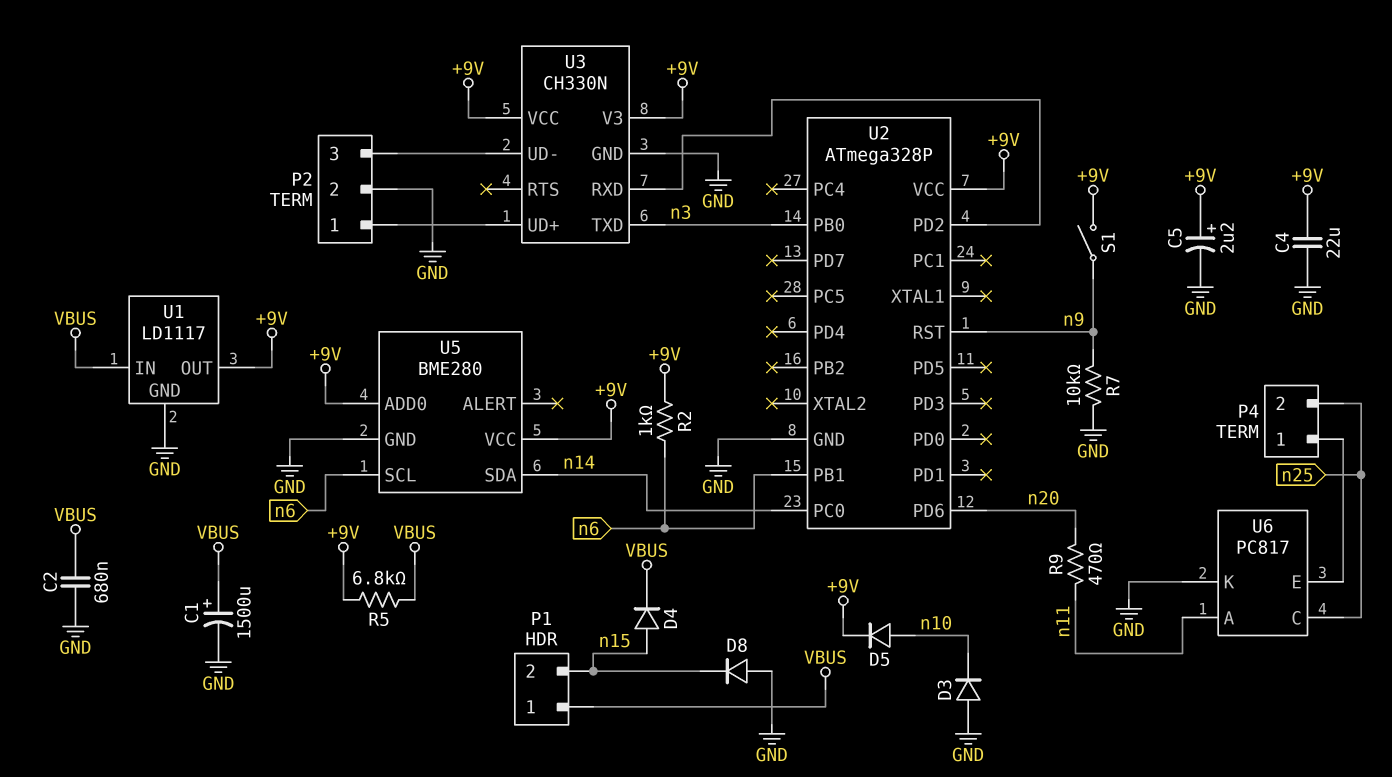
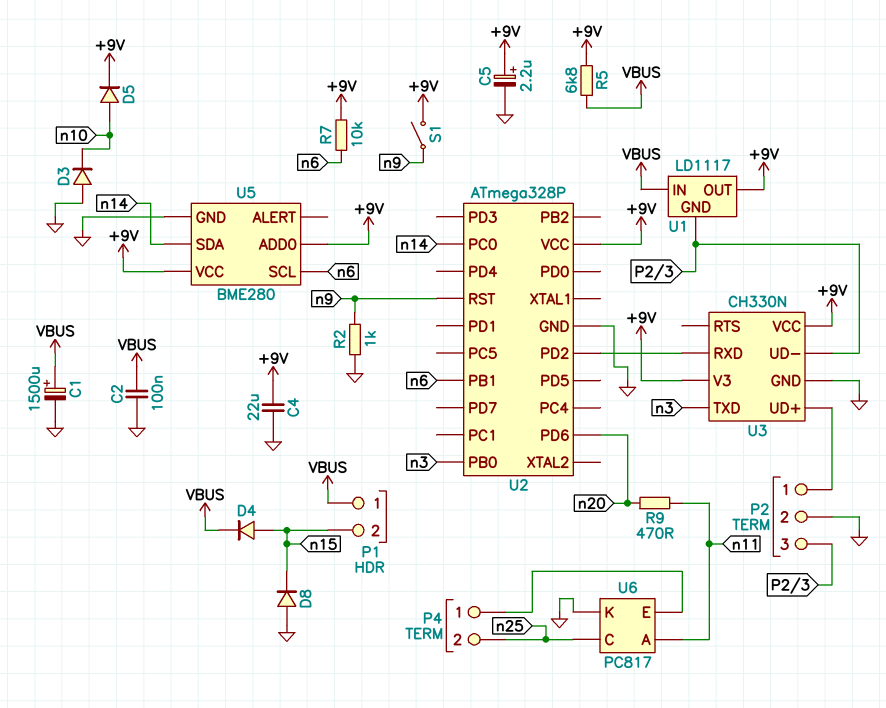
C2: 680nF (GND, VBUS) -> 100nF (GND, VBUS)
R2: 1k (+9V, n6) -> 1k (GND, n9)
R7: 10k (GND, n9) -> 10k (+9V, n6)
U1 pin GND: GND -> P2/3

